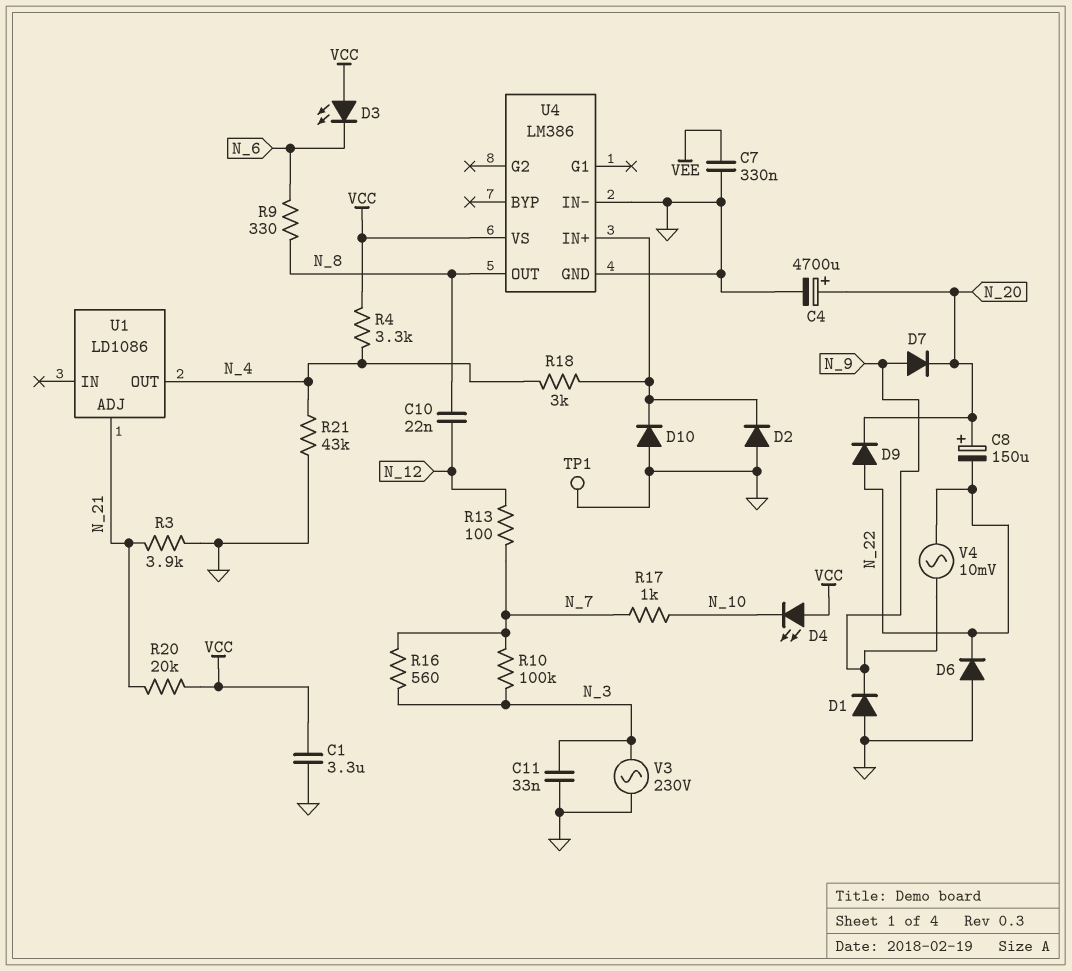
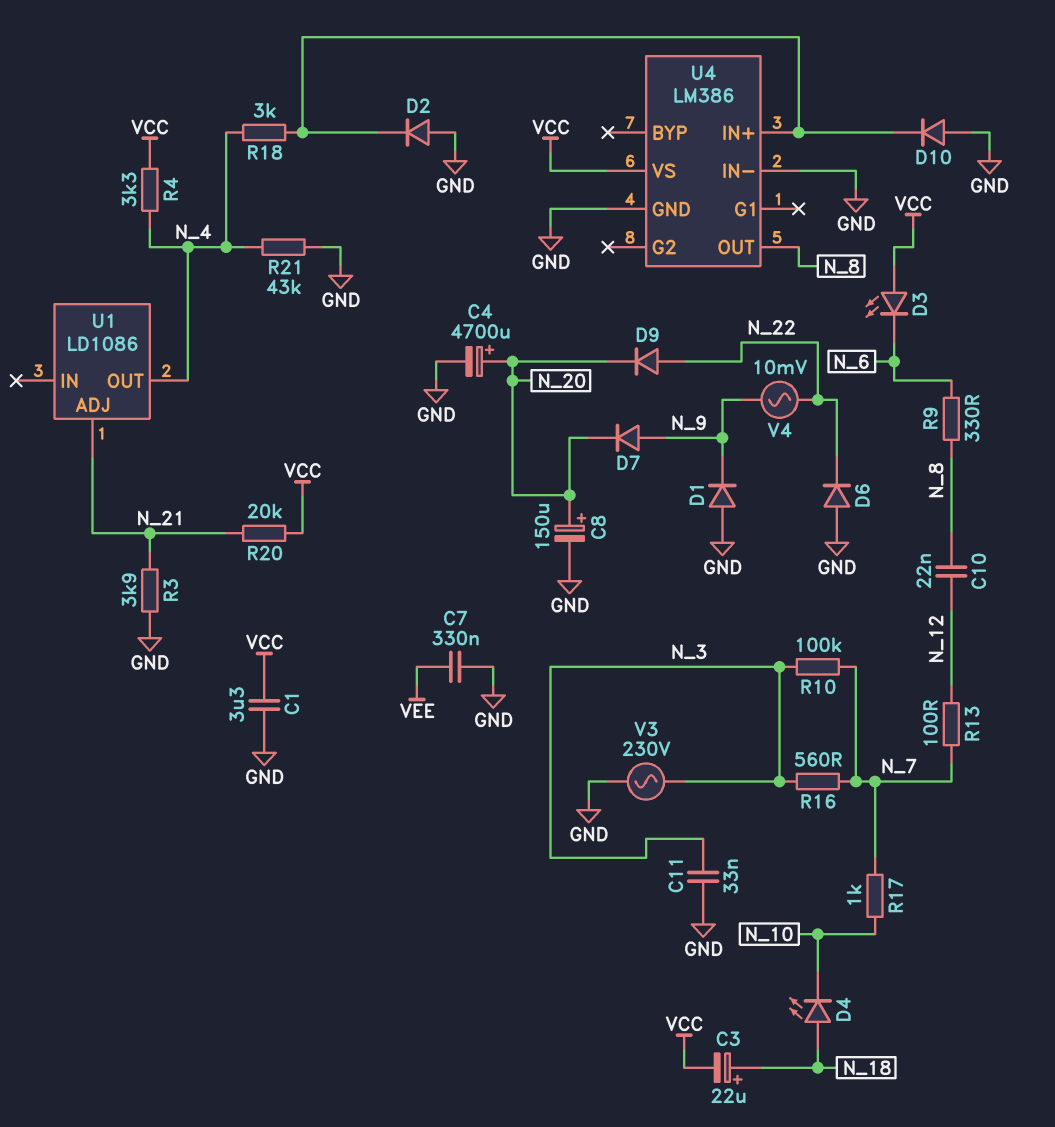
C3: none -> 22uF (plus N_18, minus VCC)
C8: 150uF (plus N_20, minus N_22) -> 150uF (plus N_20, minus GND)
D4: LED (A VCC, K N_10) -> LED (A N_18, K N_10)
TP1: test point (GND) -> none

